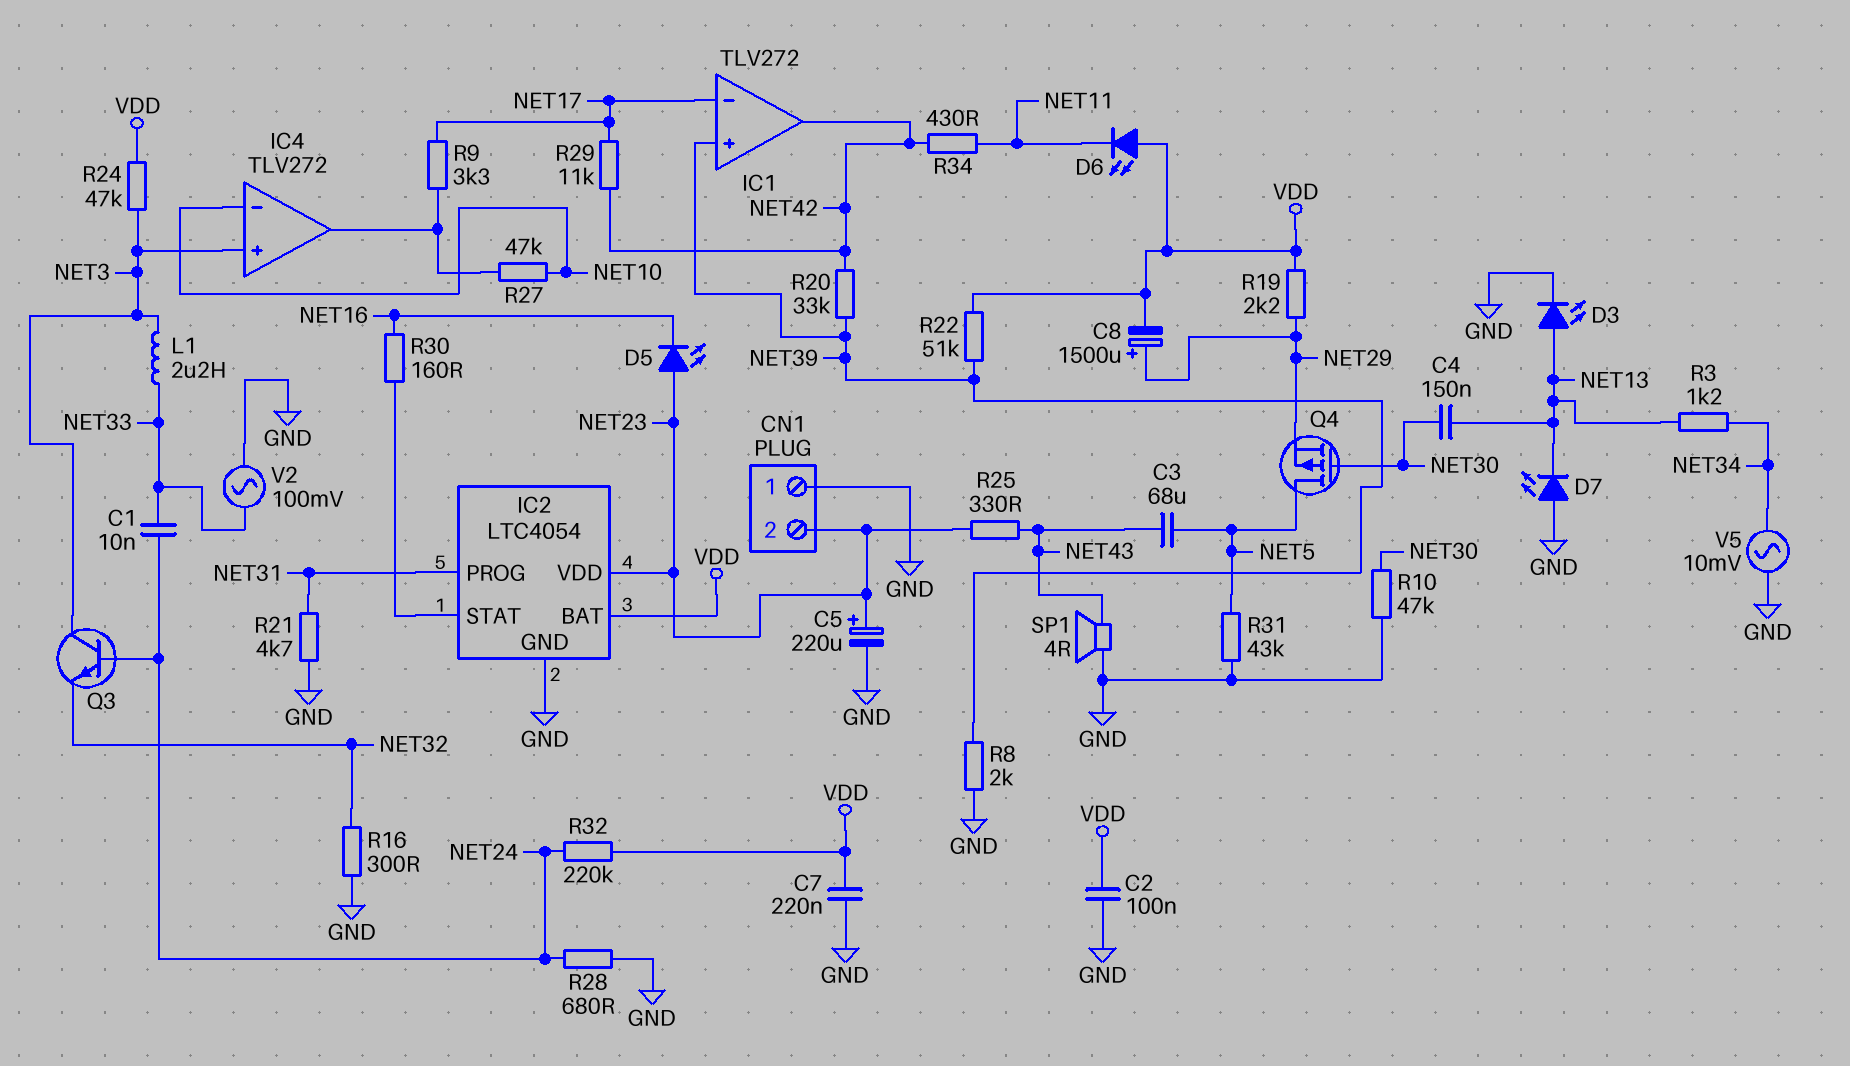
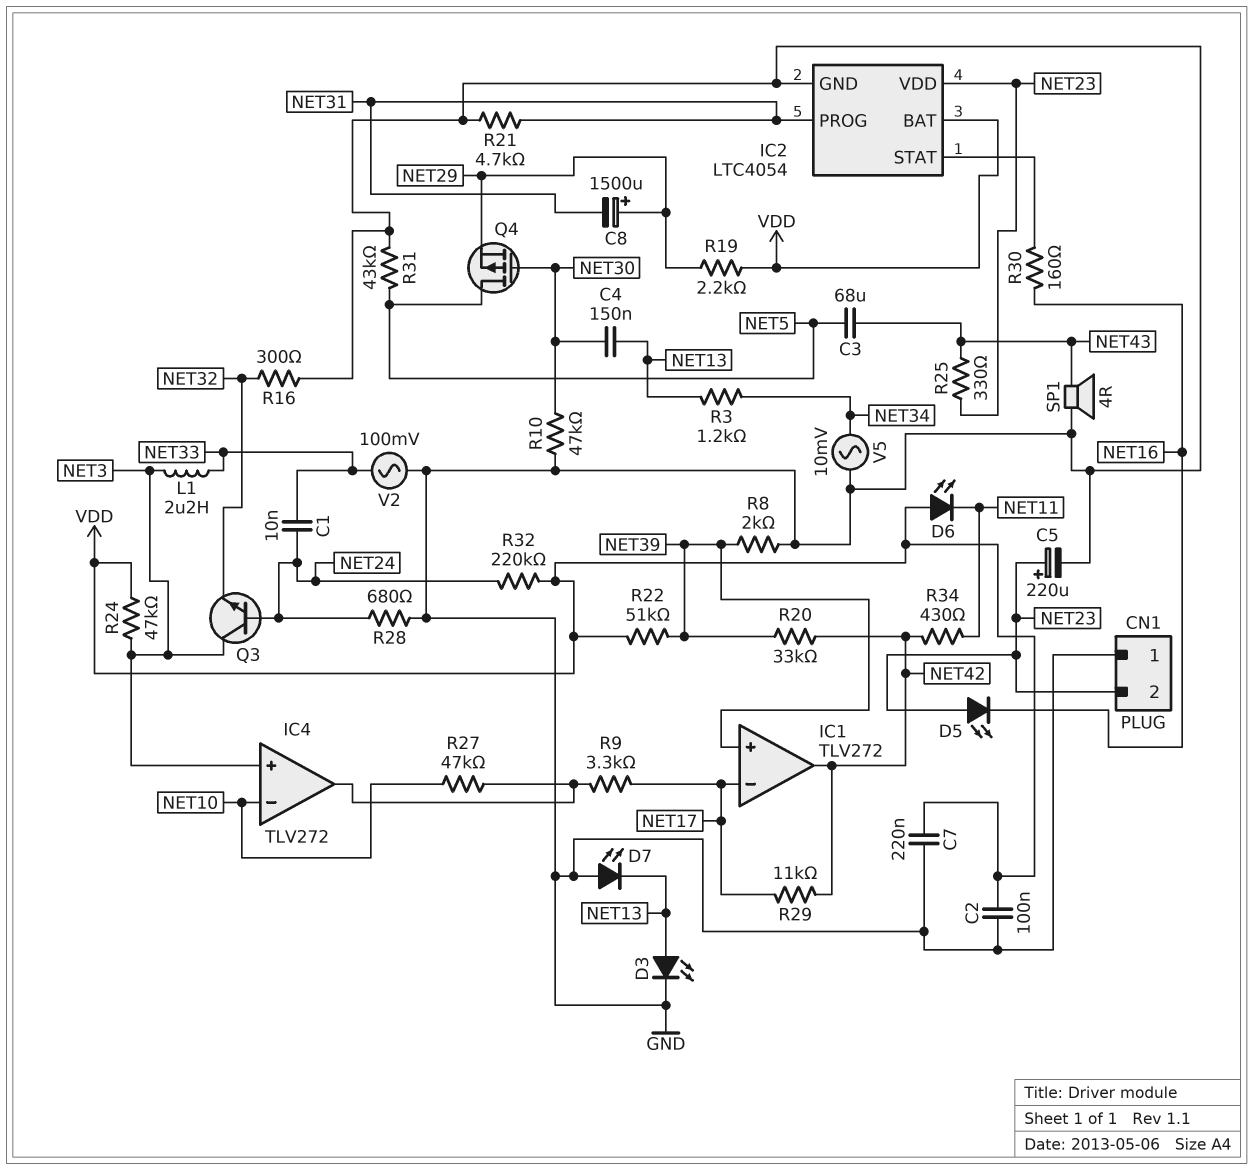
C8: 1500uF (plus NET29, minus VDD) -> 1500uF (plus NET29, minus NET31)

